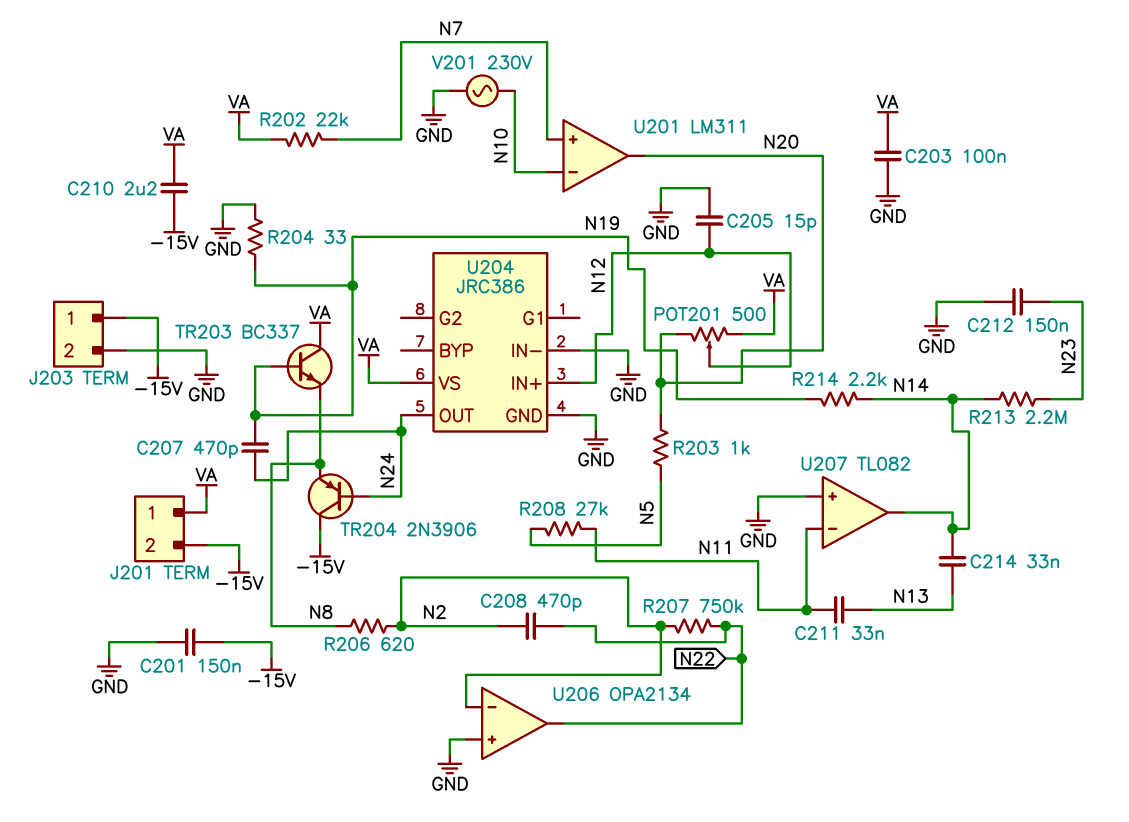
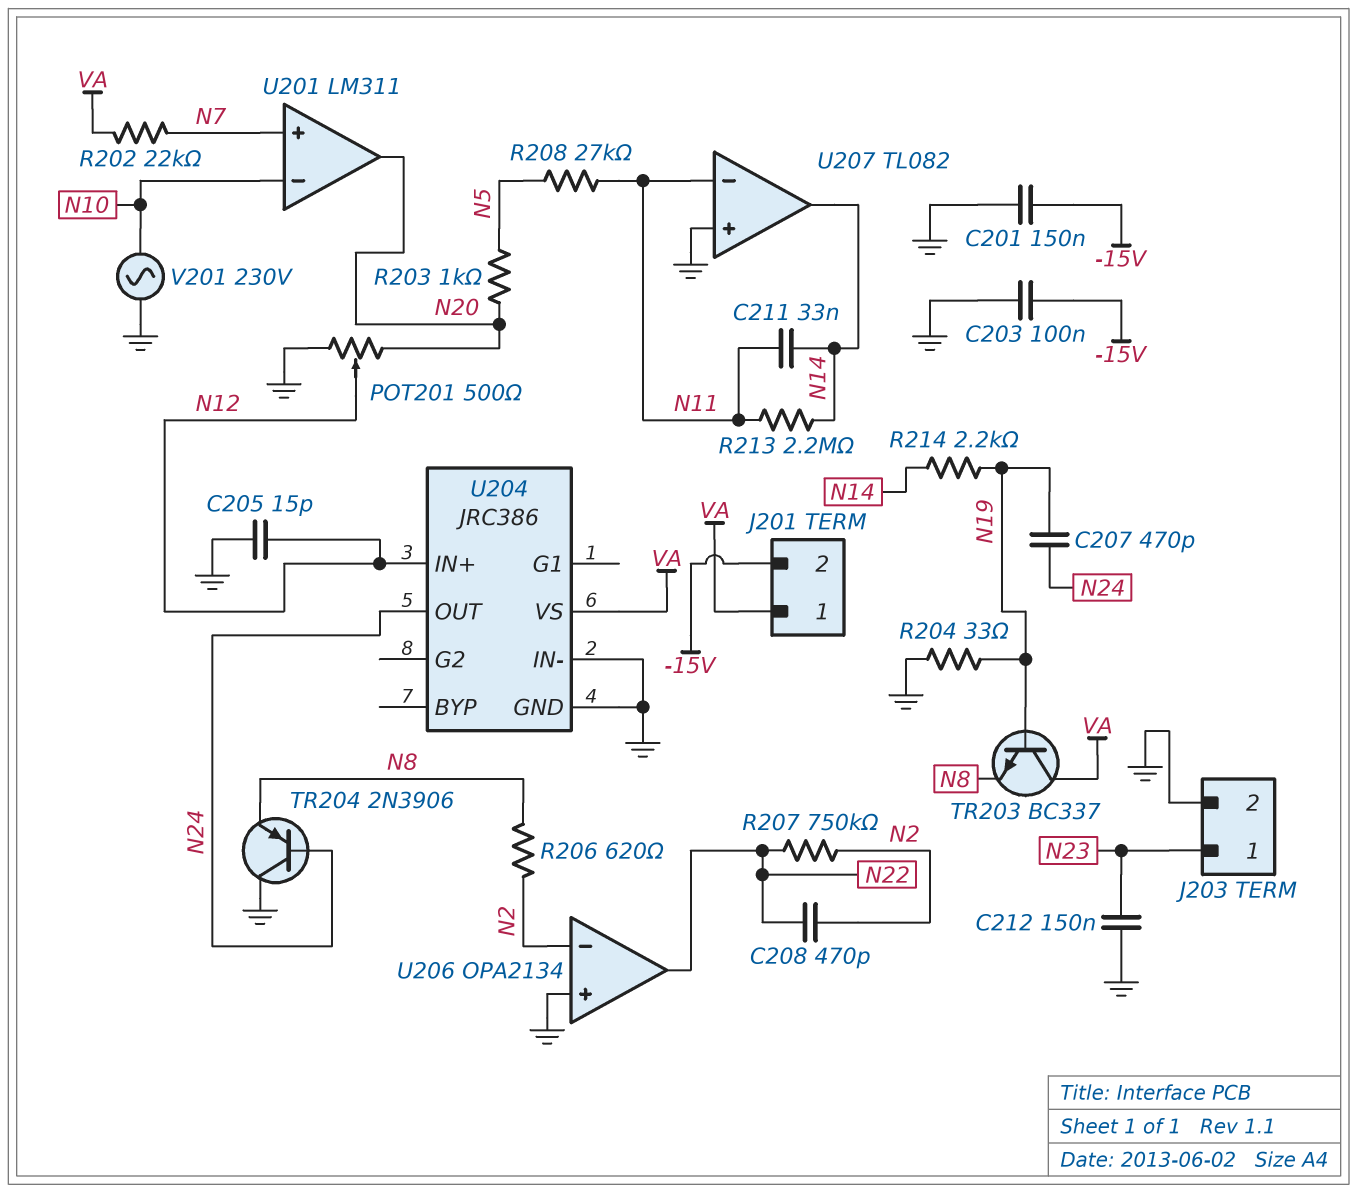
C203: 100nF (GND, VA) -> 100nF (-15V, GND)
C210: 2.2uF (-15V, VA) -> none
C211: 33nF (N11, N13) -> 33nF (N11, N14)
C214: 33nF (N13, N14) -> none
J203 pin 1: -15V -> N23
POT201: 500 (N20, VA, wiper N12) -> 500 (GND, N20, wiper N12)
R213: 2.2M (N14, N23) -> 2.2M (N11, N14)
TR204: PNP 2N3906 (B N24, C -15V, E N8) -> PNP 2N3906 (B N24, C GND, E N8)

